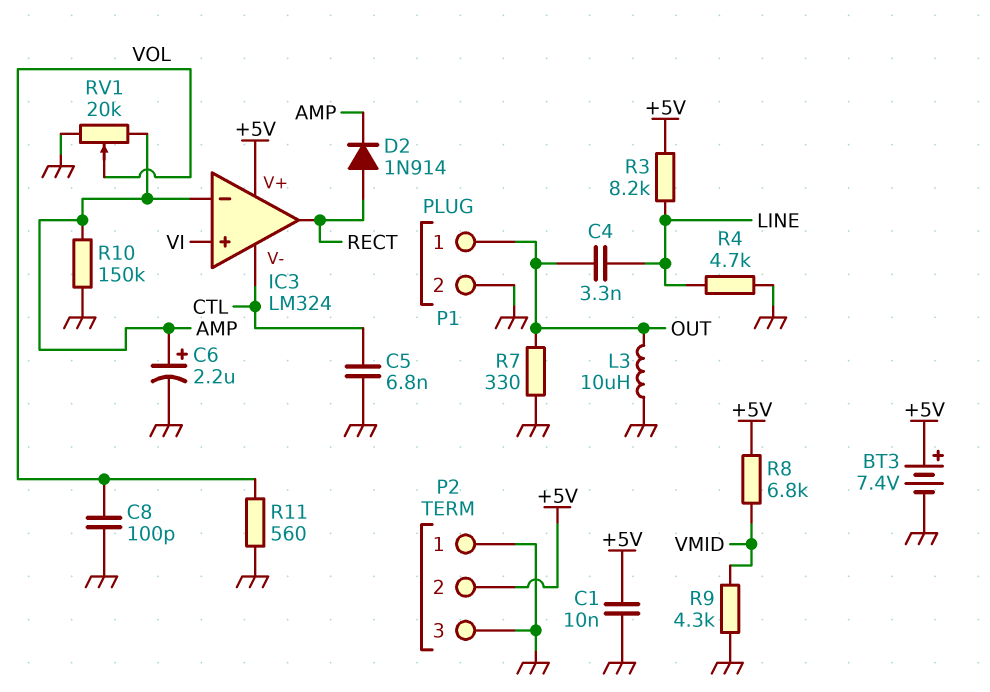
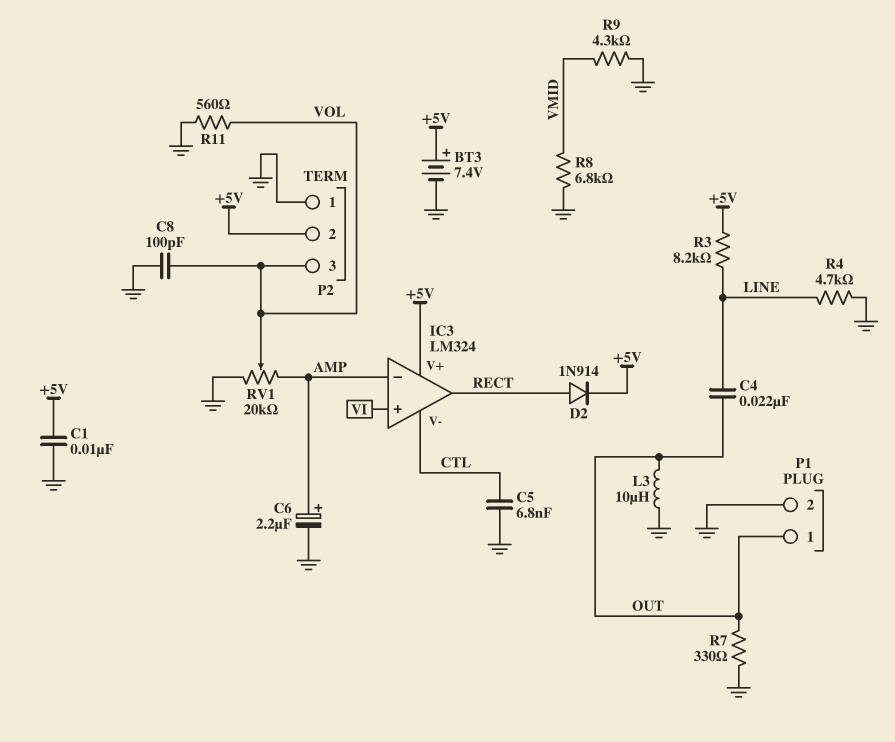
C4: 3.3nF (LINE, OUT) -> 22nF (LINE, OUT)
D2: diode 1N914 (A RECT, K AMP) -> diode 1N914 (A RECT, K +5V)
P2 pin 3: GND -> VOL
R8: 6.8k (+5V, VMID) -> 6.8k (GND, VMID)
R10: 150k (AMP, GND) -> none

